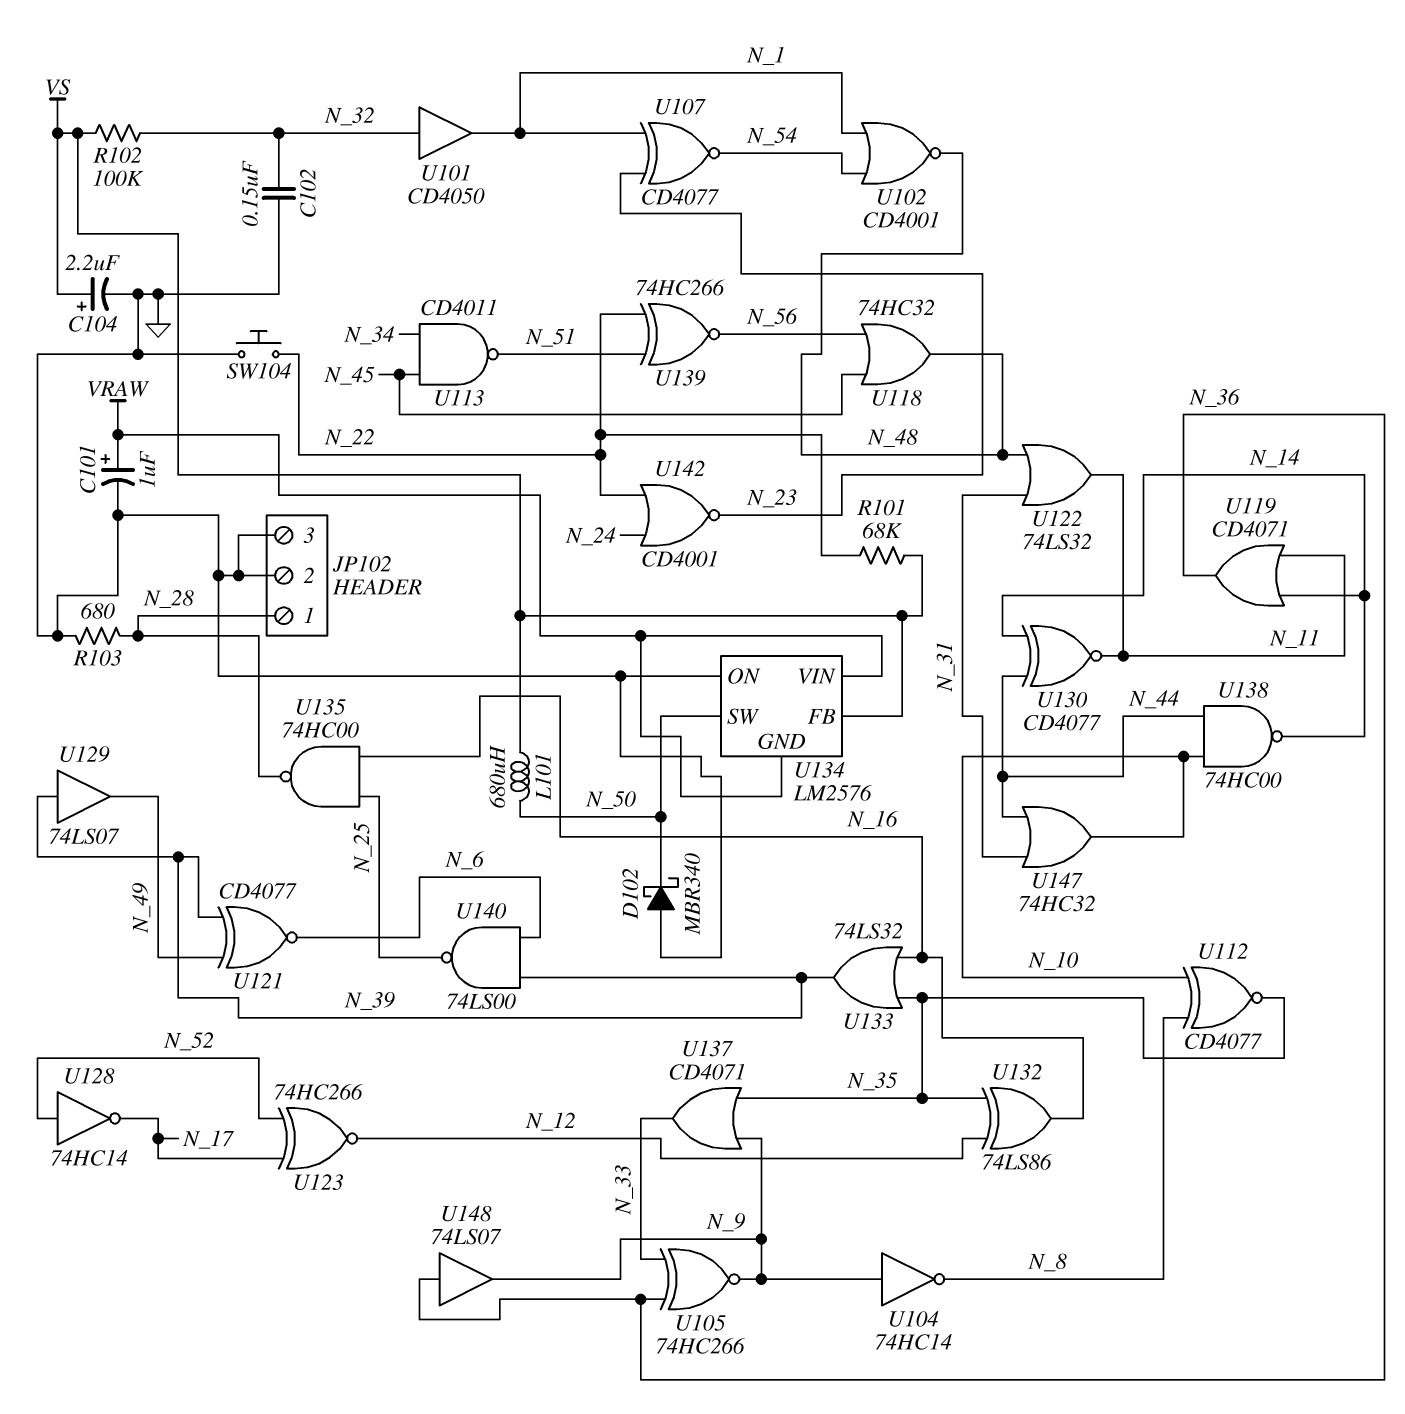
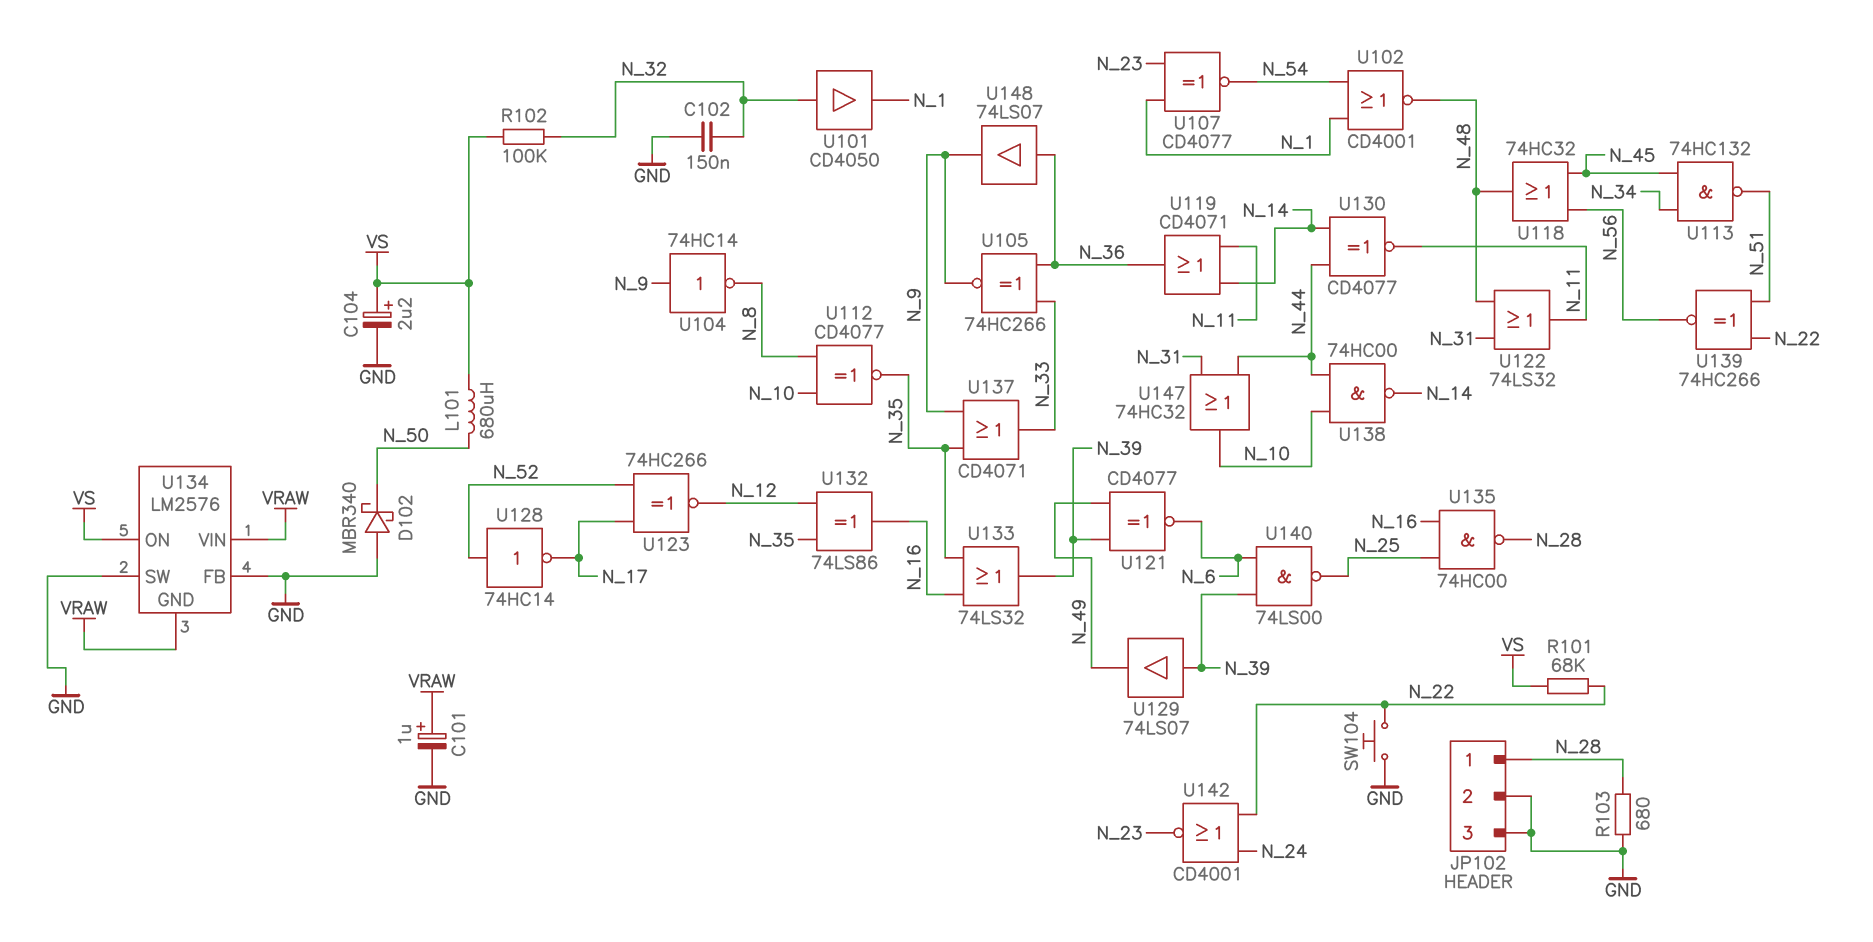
U113: NAND CD4011 (in N_34, in N_45, out N_51) -> NAND 74HC132 (in N_34, in N_45, out N_51)
U134 pin FB: VS -> GND
U134 pin ON: GND -> VS
U134 pin SW: N_50 -> GND

